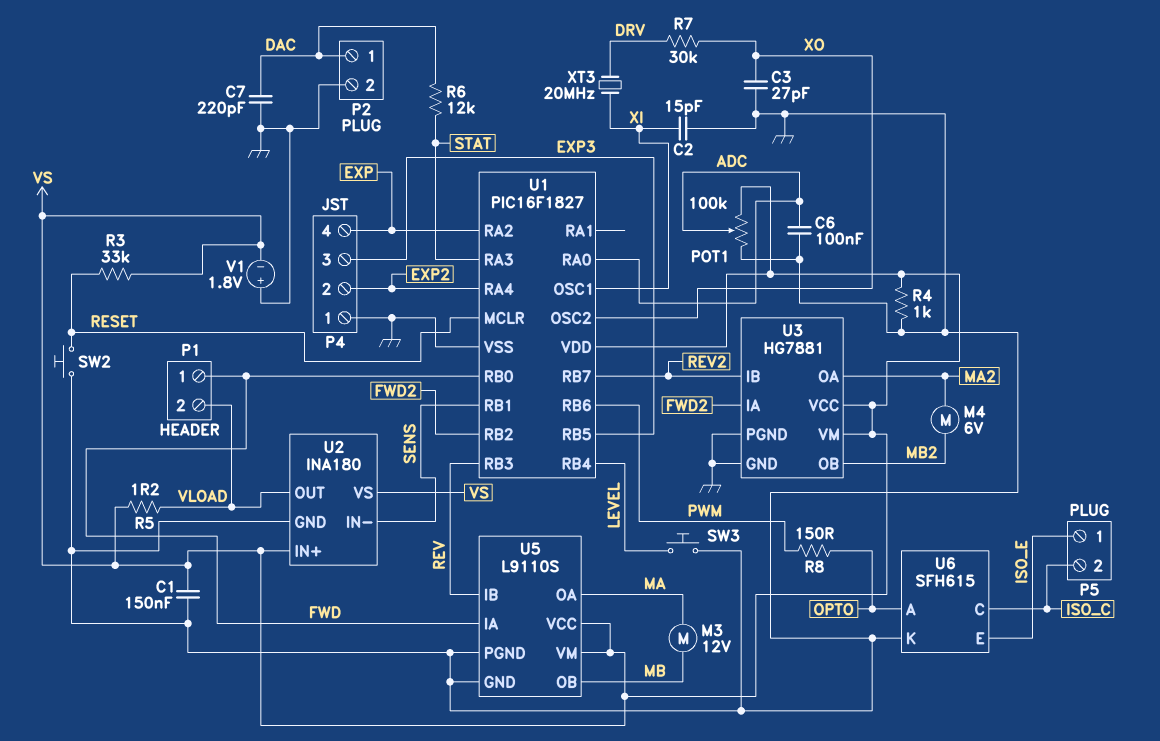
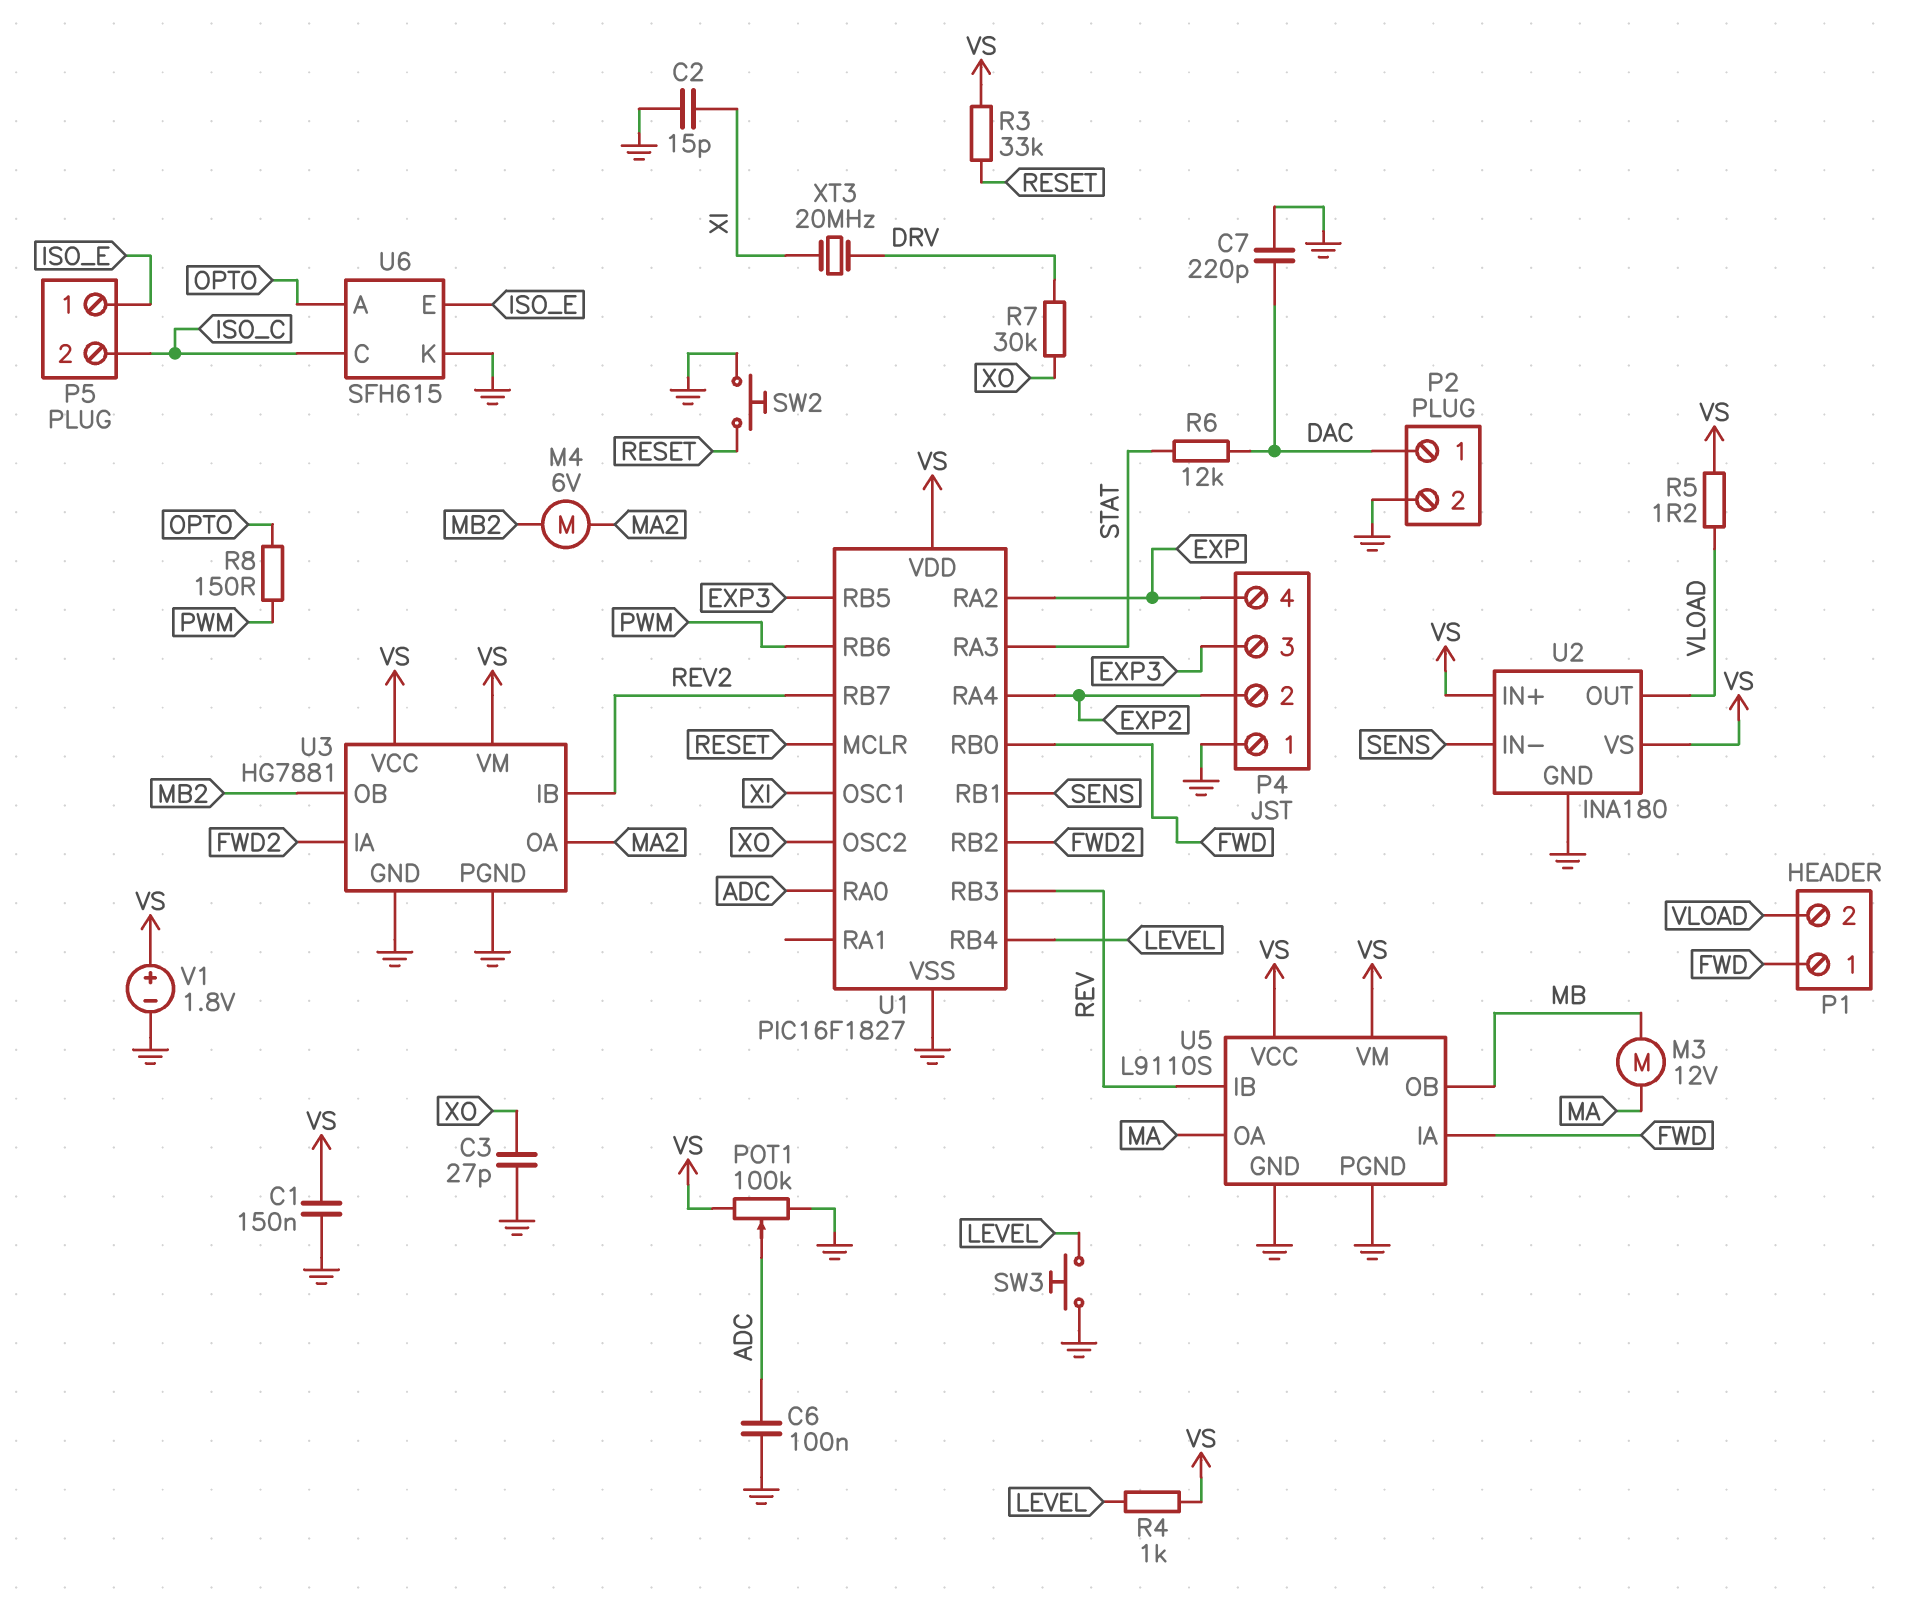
R4: 1k (GND, VS) -> 1k (LEVEL, VS)
V1: 1.8V (plus GND, minus VS) -> 1.8V (plus VS, minus GND)

